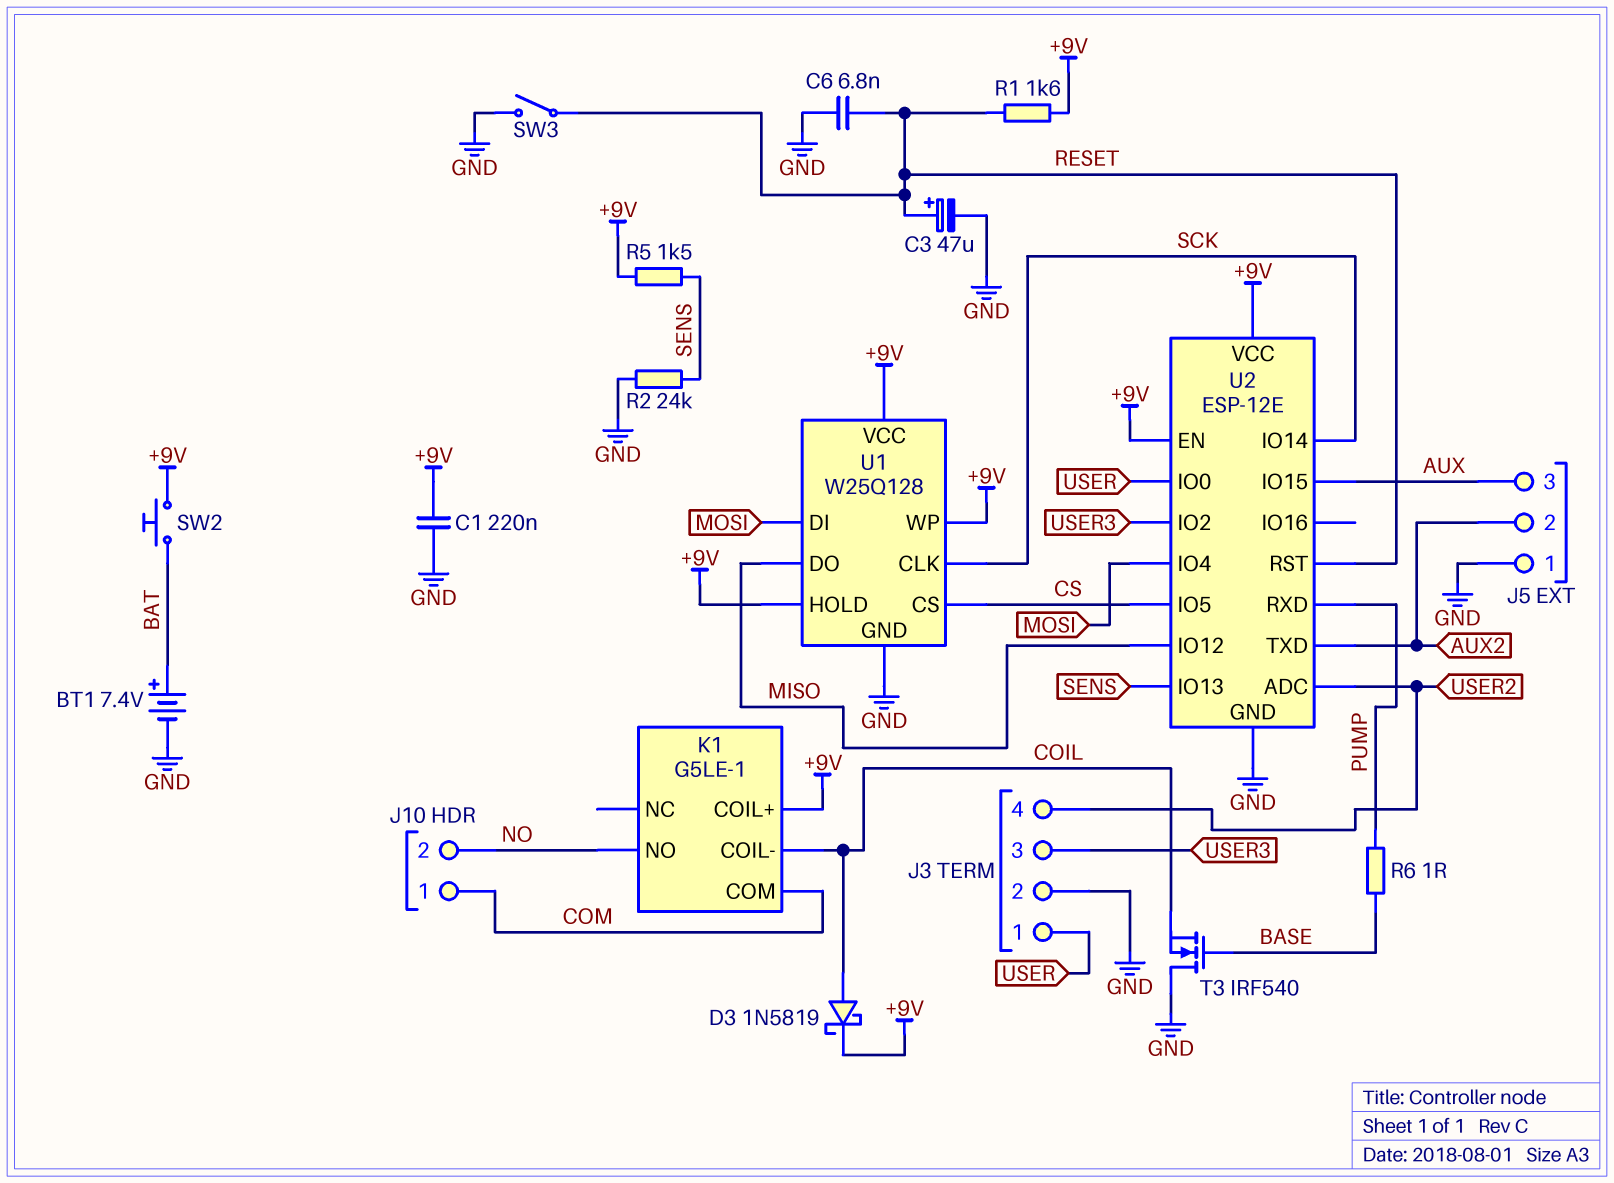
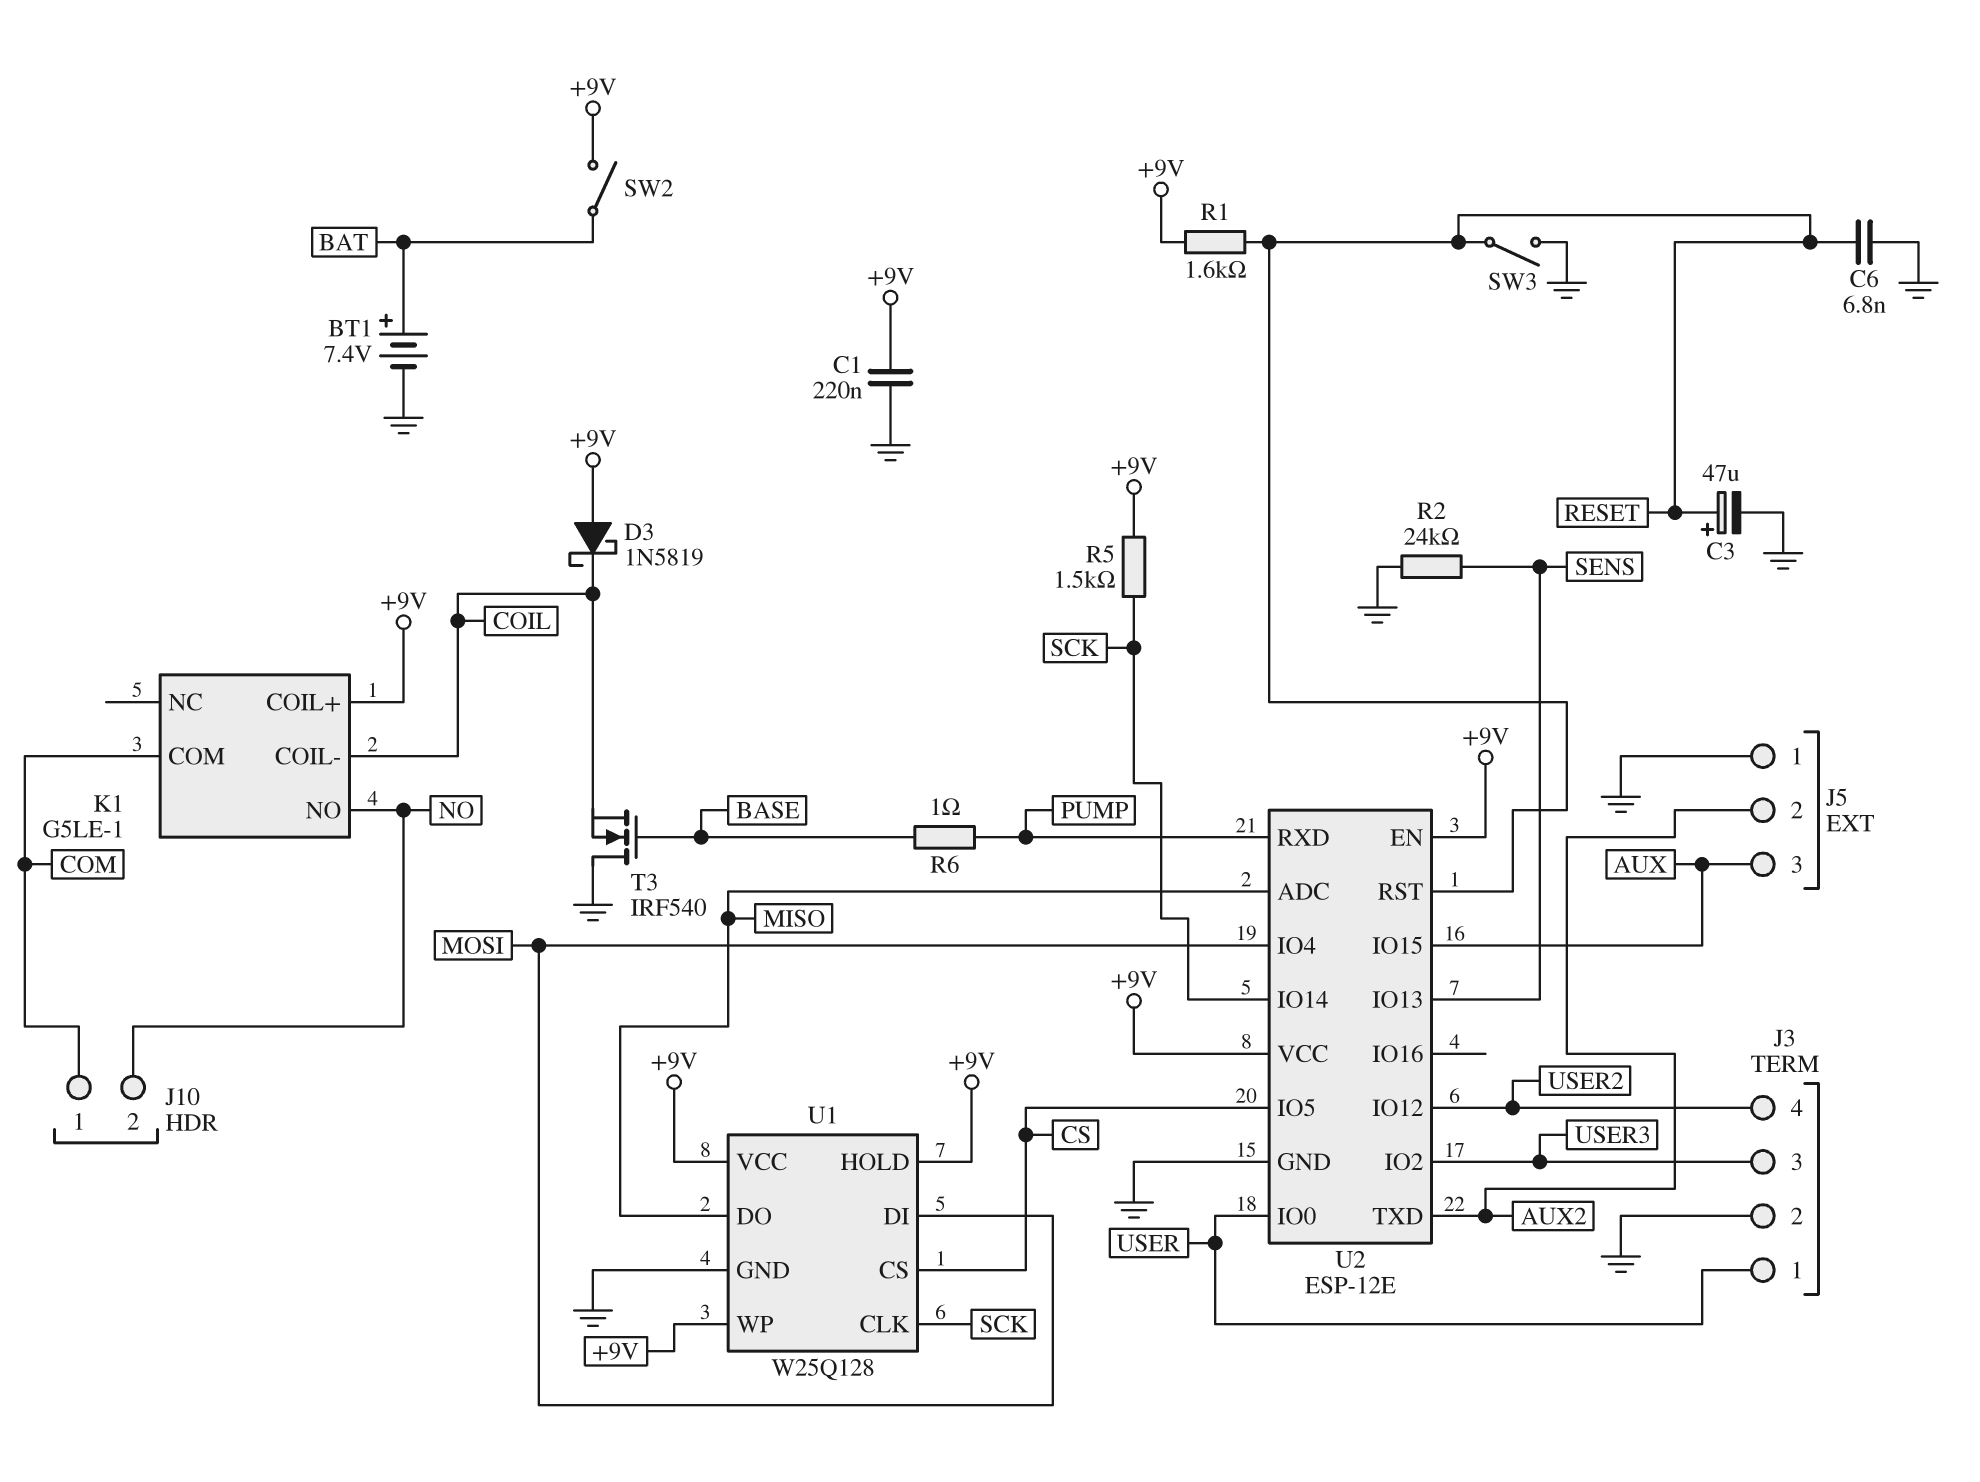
D3: schottky 1N5819 (A COIL, K +9V) -> schottky 1N5819 (A +9V, K COIL)
R5: 1.5k (+9V, SENS) -> 1.5k (+9V, SCK)
SW2: button (+9V, BAT) -> switch (+9V, BAT)
U2 pin ADC: USER2 -> MISO
U2 pin IO12: MISO -> USER2

